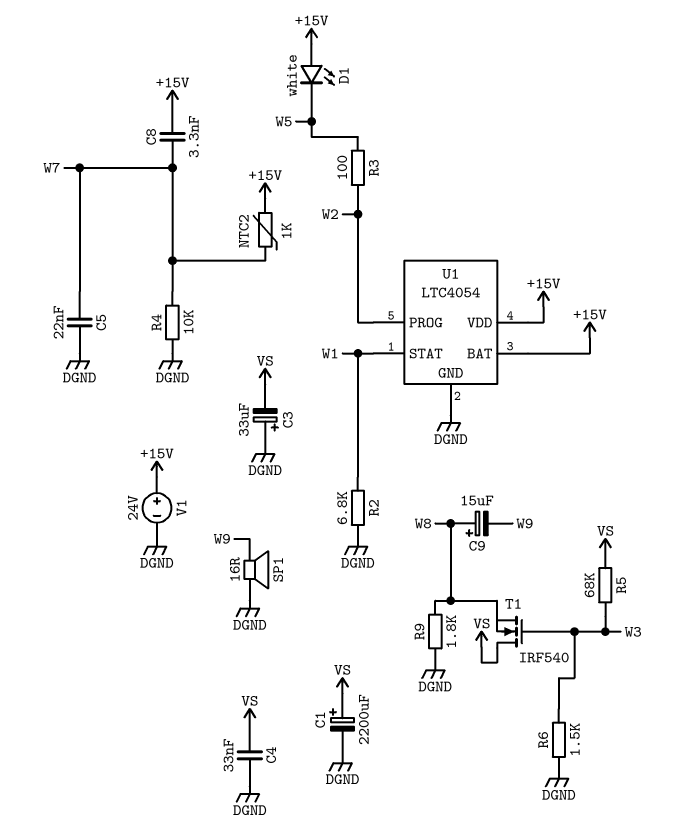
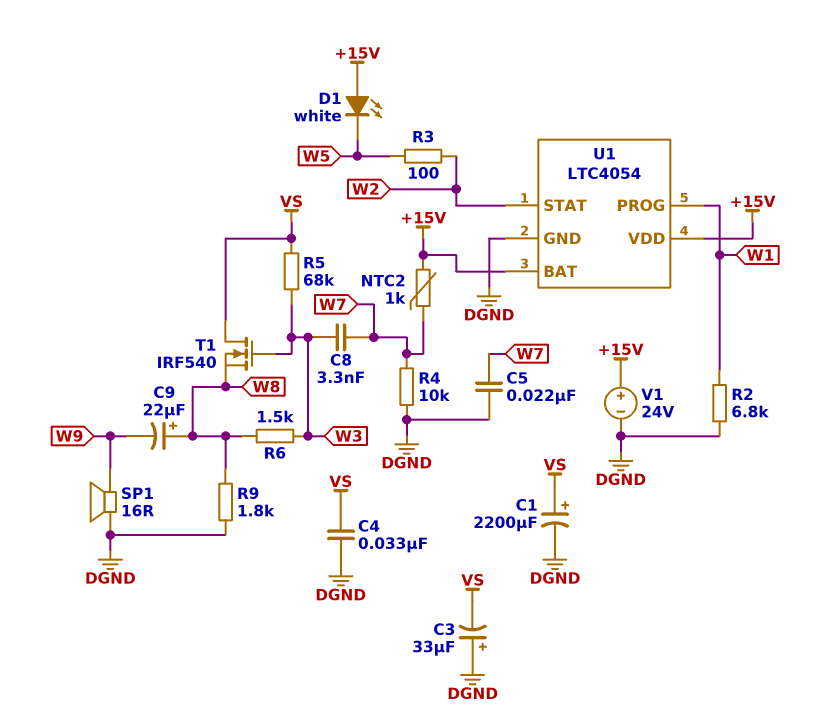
C8: 3.3nF (+15V, W7) -> 3.3nF (W3, W7)
C9: 15uF (plus W8, minus W9) -> 22uF (plus W8, minus W9)
R6: 1.5k (DGND, W3) -> 1.5k (W3, W8)
U1 pin PROG: W2 -> W1
U1 pin STAT: W1 -> W2

